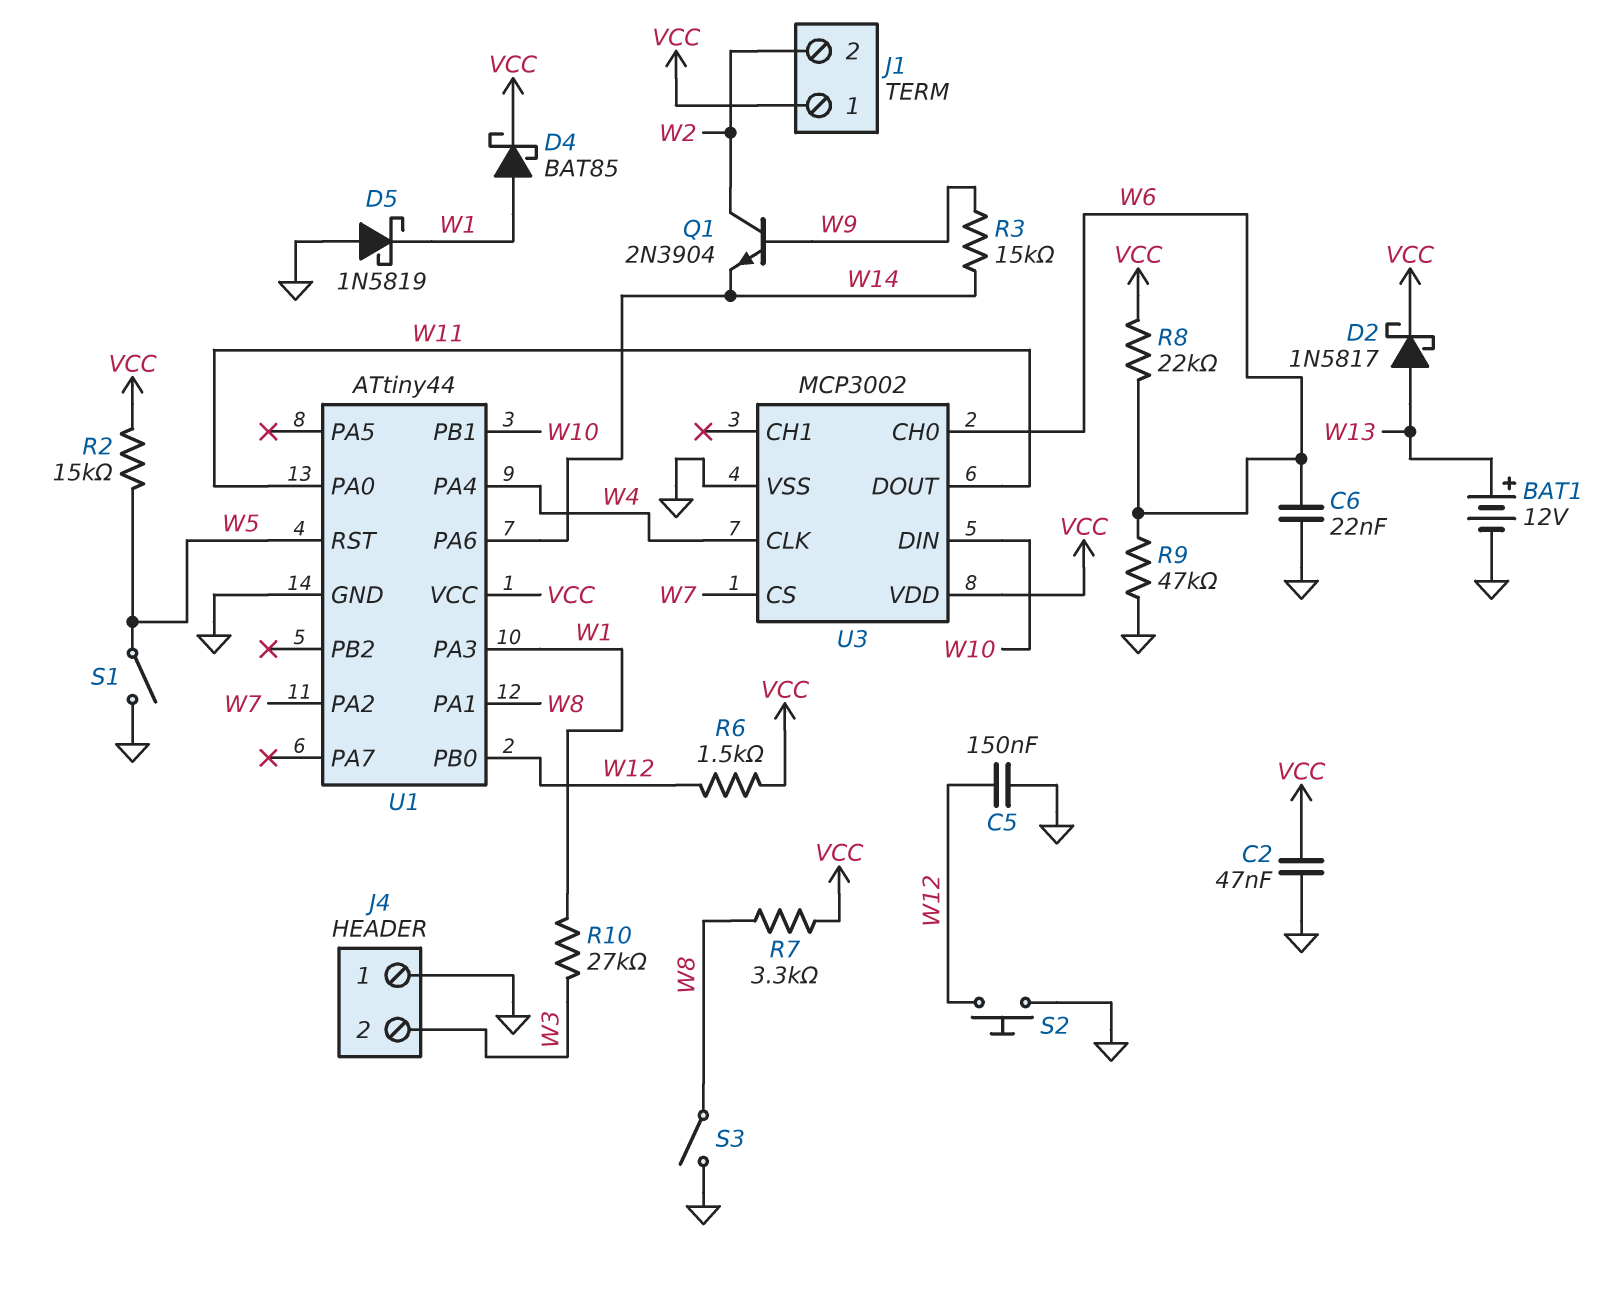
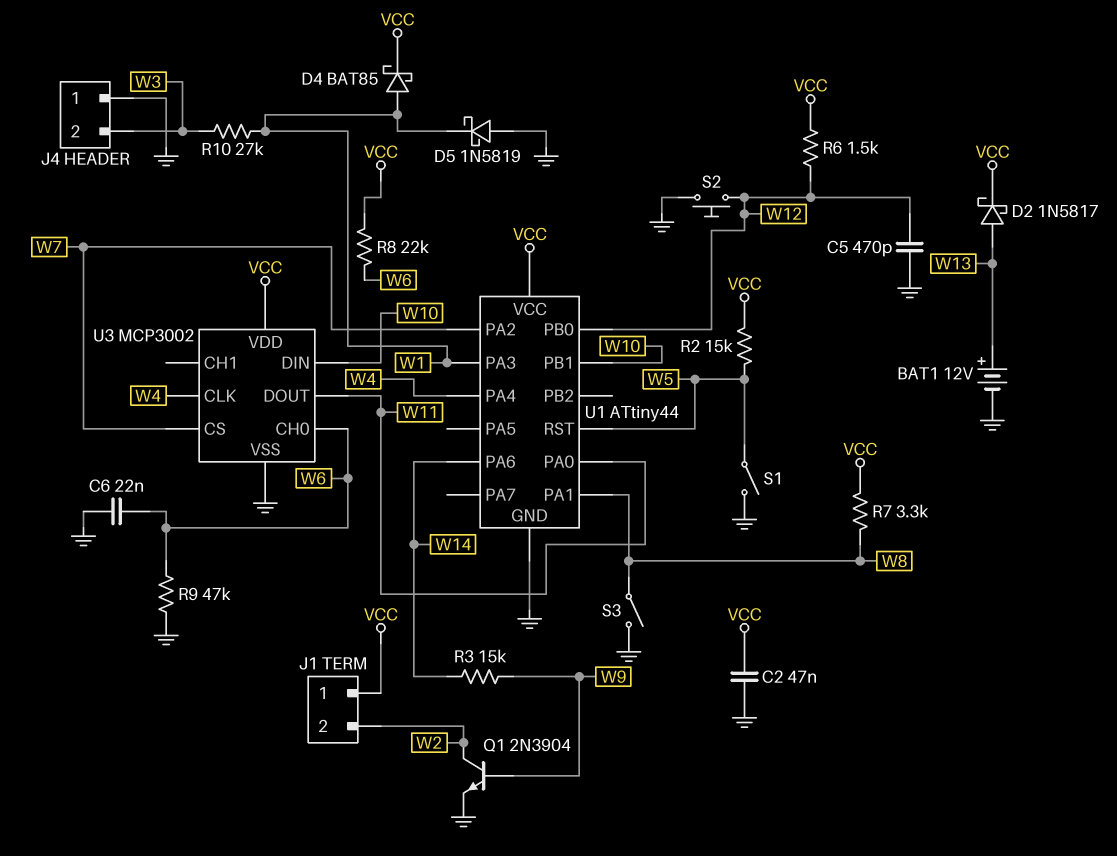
C5: 150nF (GND, W12) -> 470pF (GND, W12)
Q1: NPN 2N3904 (B W9, C W2, E W14) -> NPN 2N3904 (B W9, C W2, E GND)

